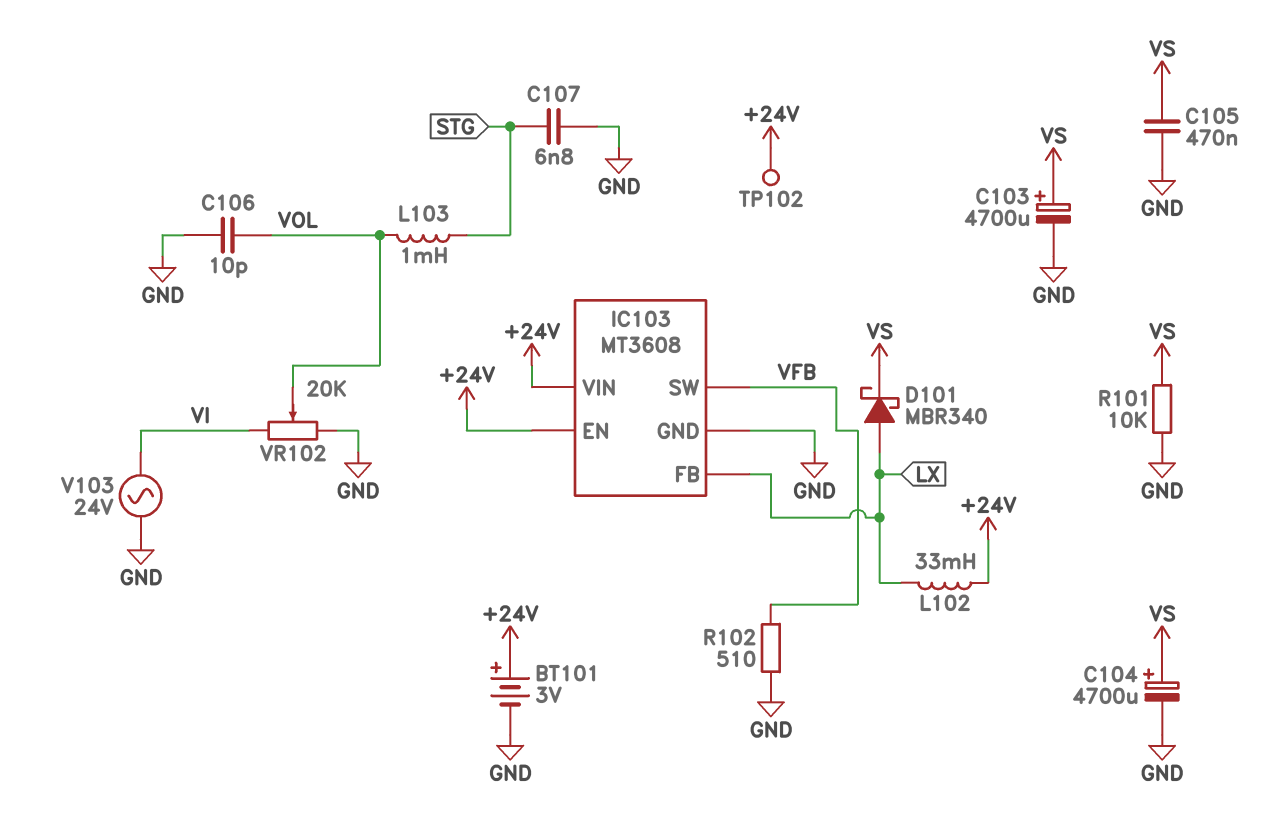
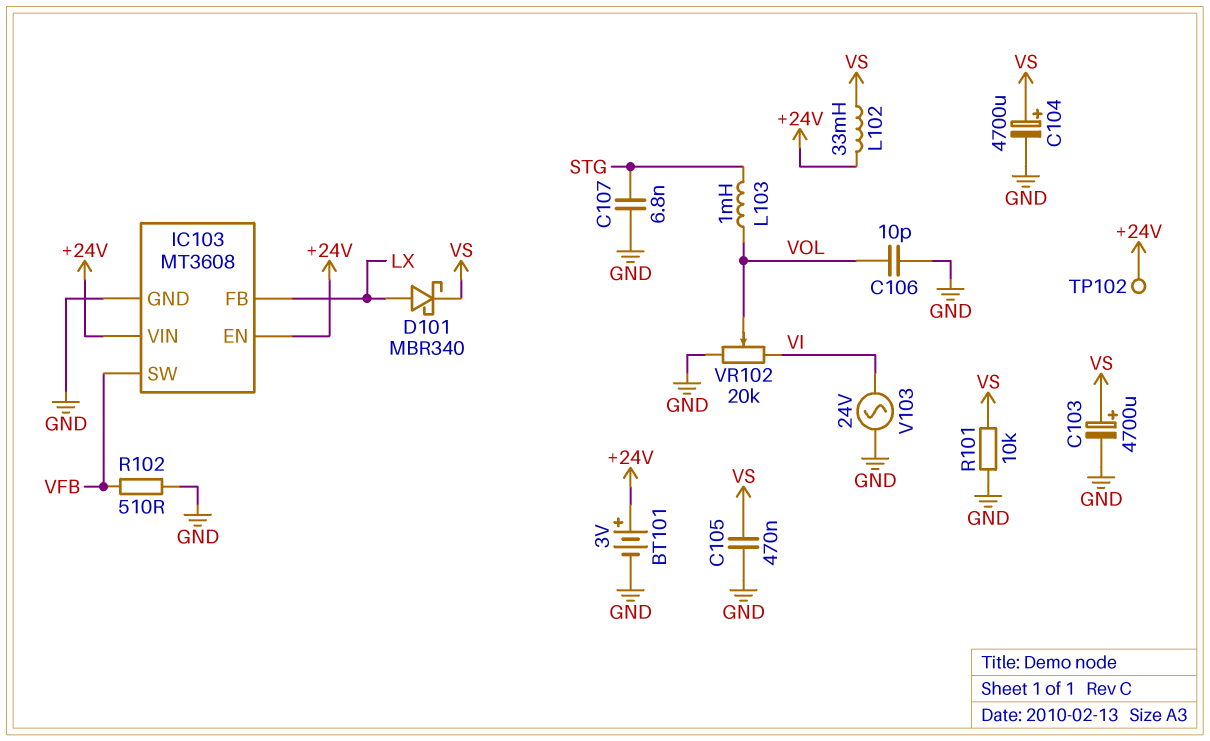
L102: 33mH (+24V, LX) -> 33mH (+24V, VS)

